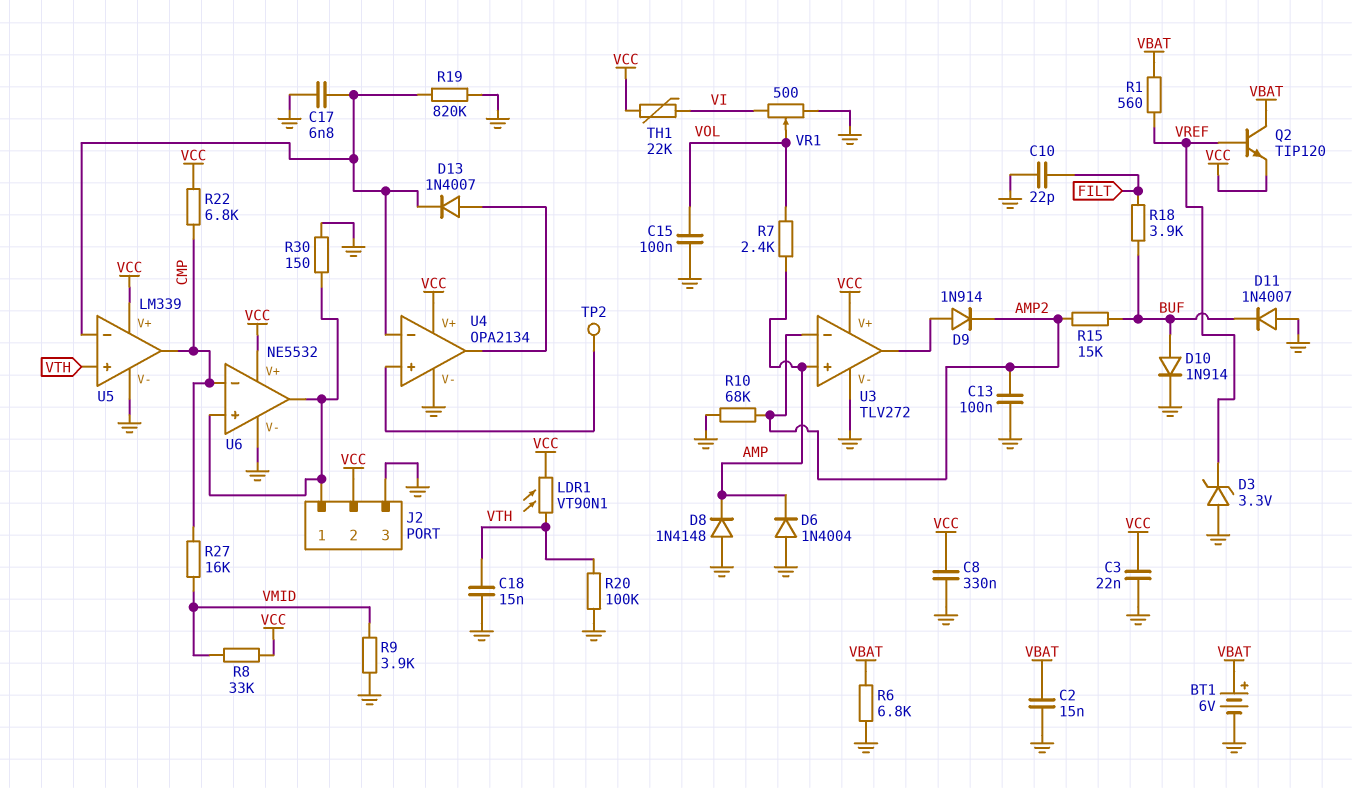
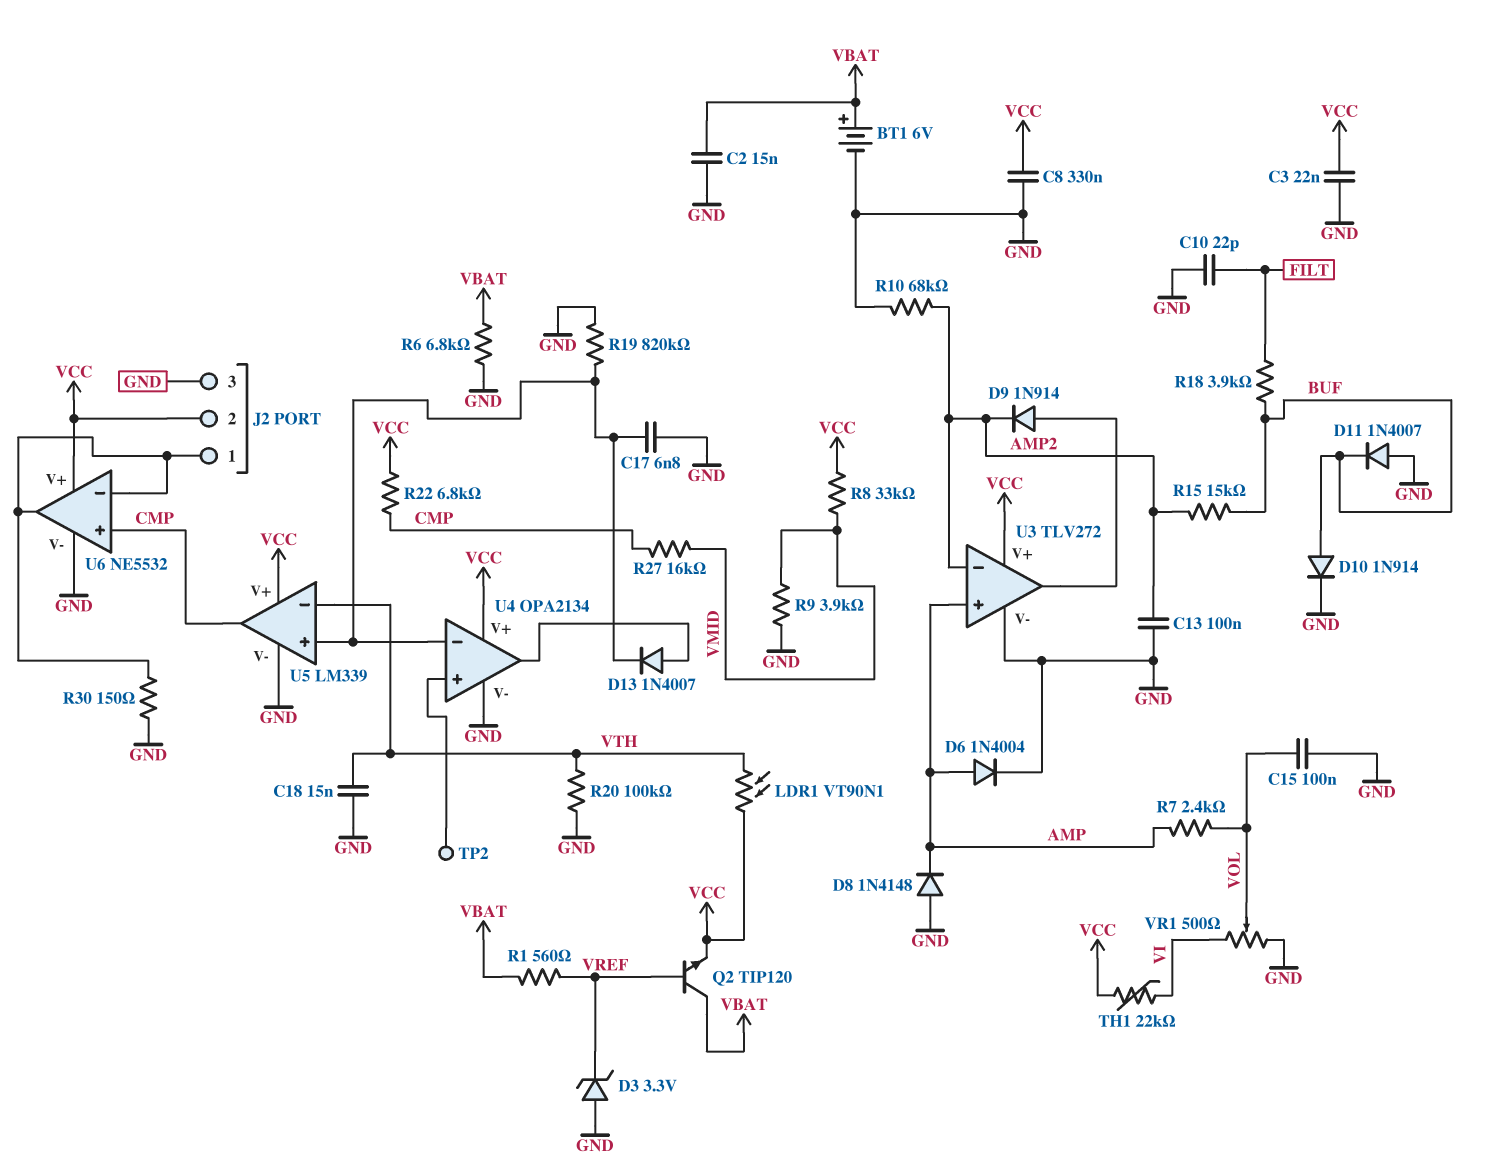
D6: diode 1N4004 (A GND, K AMP) -> diode 1N4004 (A AMP, K GND)
U5 pin in+: VTH -> U4/in-
U5 pin in-: U4/in- -> VTH
U6 pin in+: J2/1 -> CMP
U6 pin in-: CMP -> J2/1

